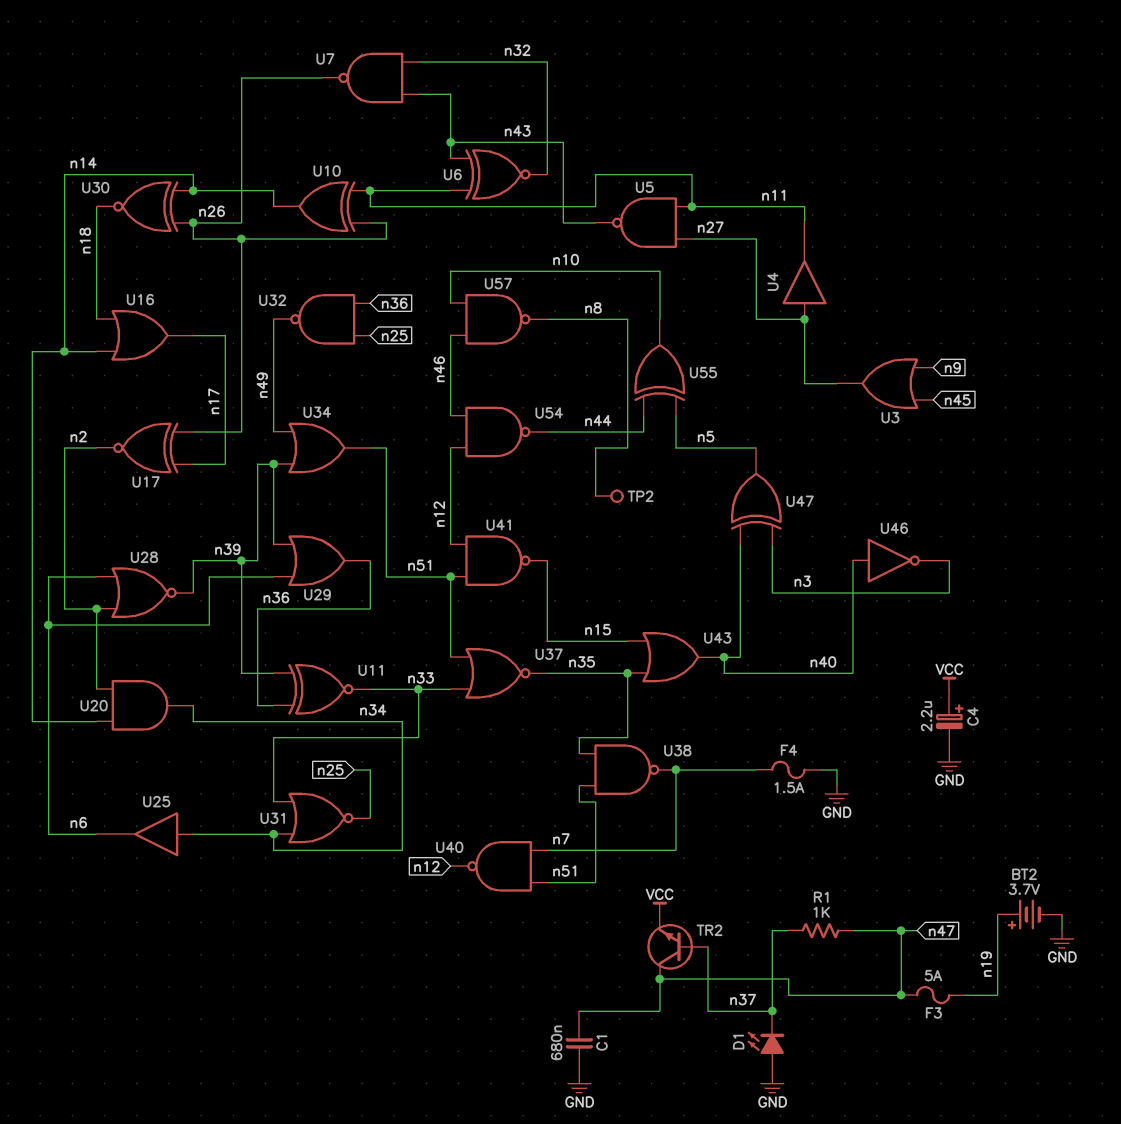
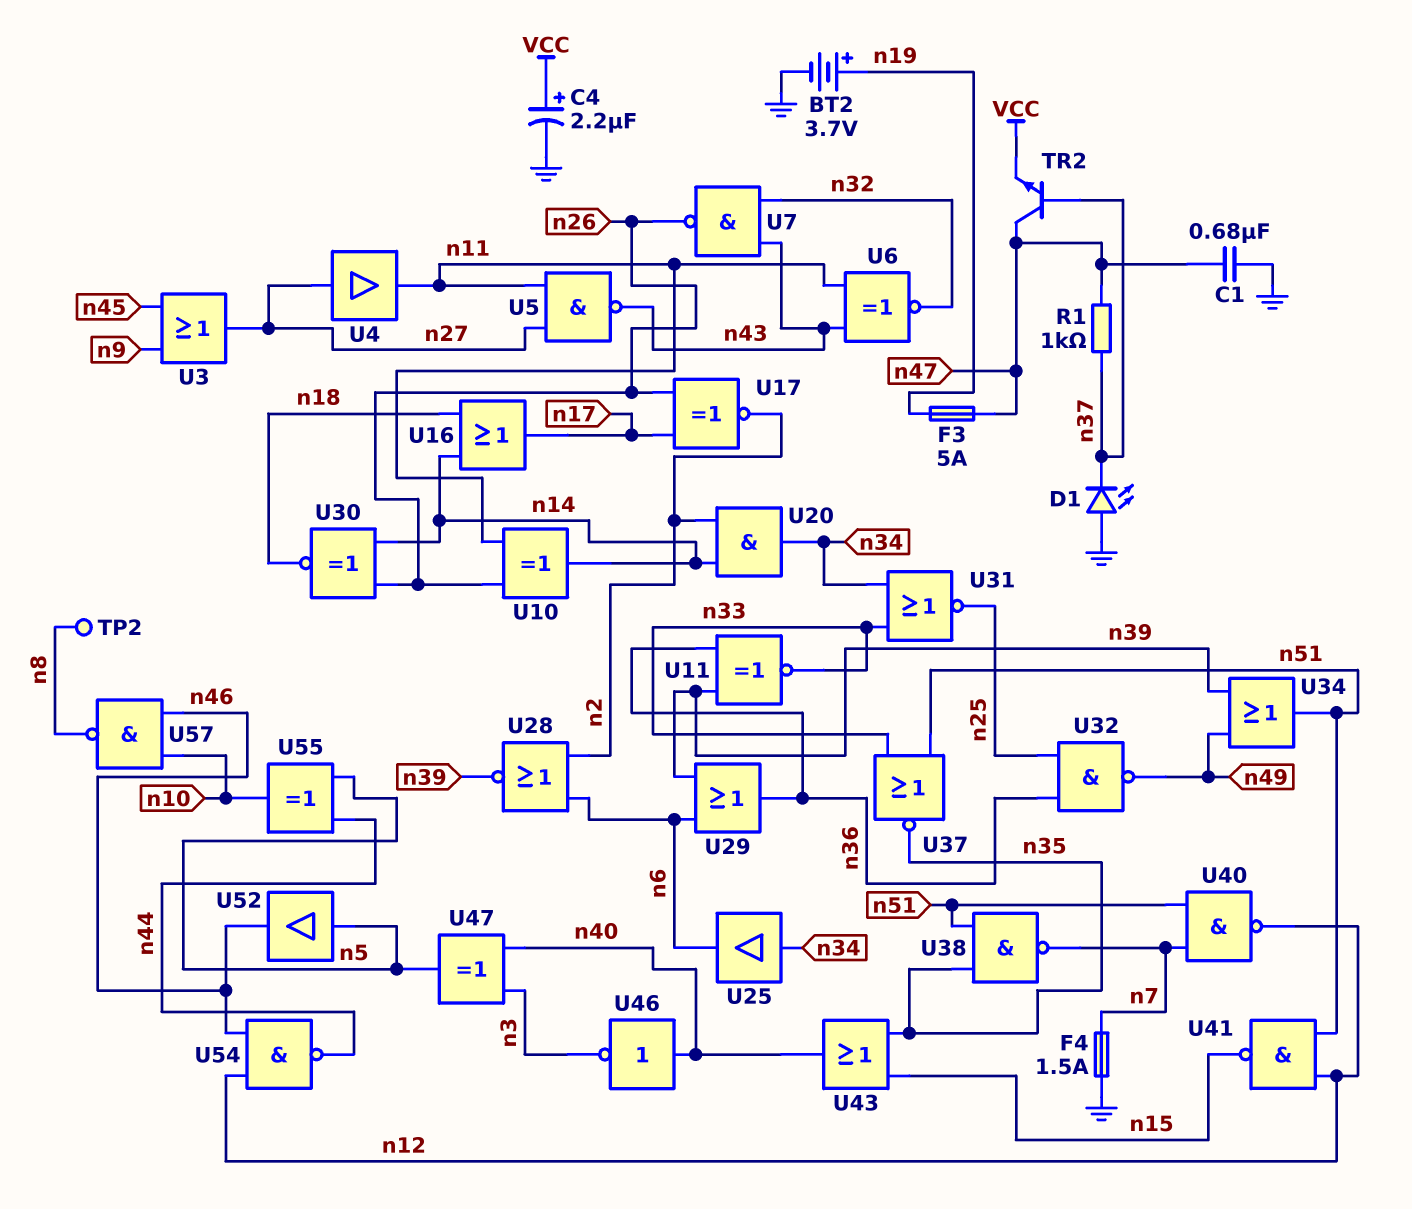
U52: none -> buffer (in n5, out n46)

